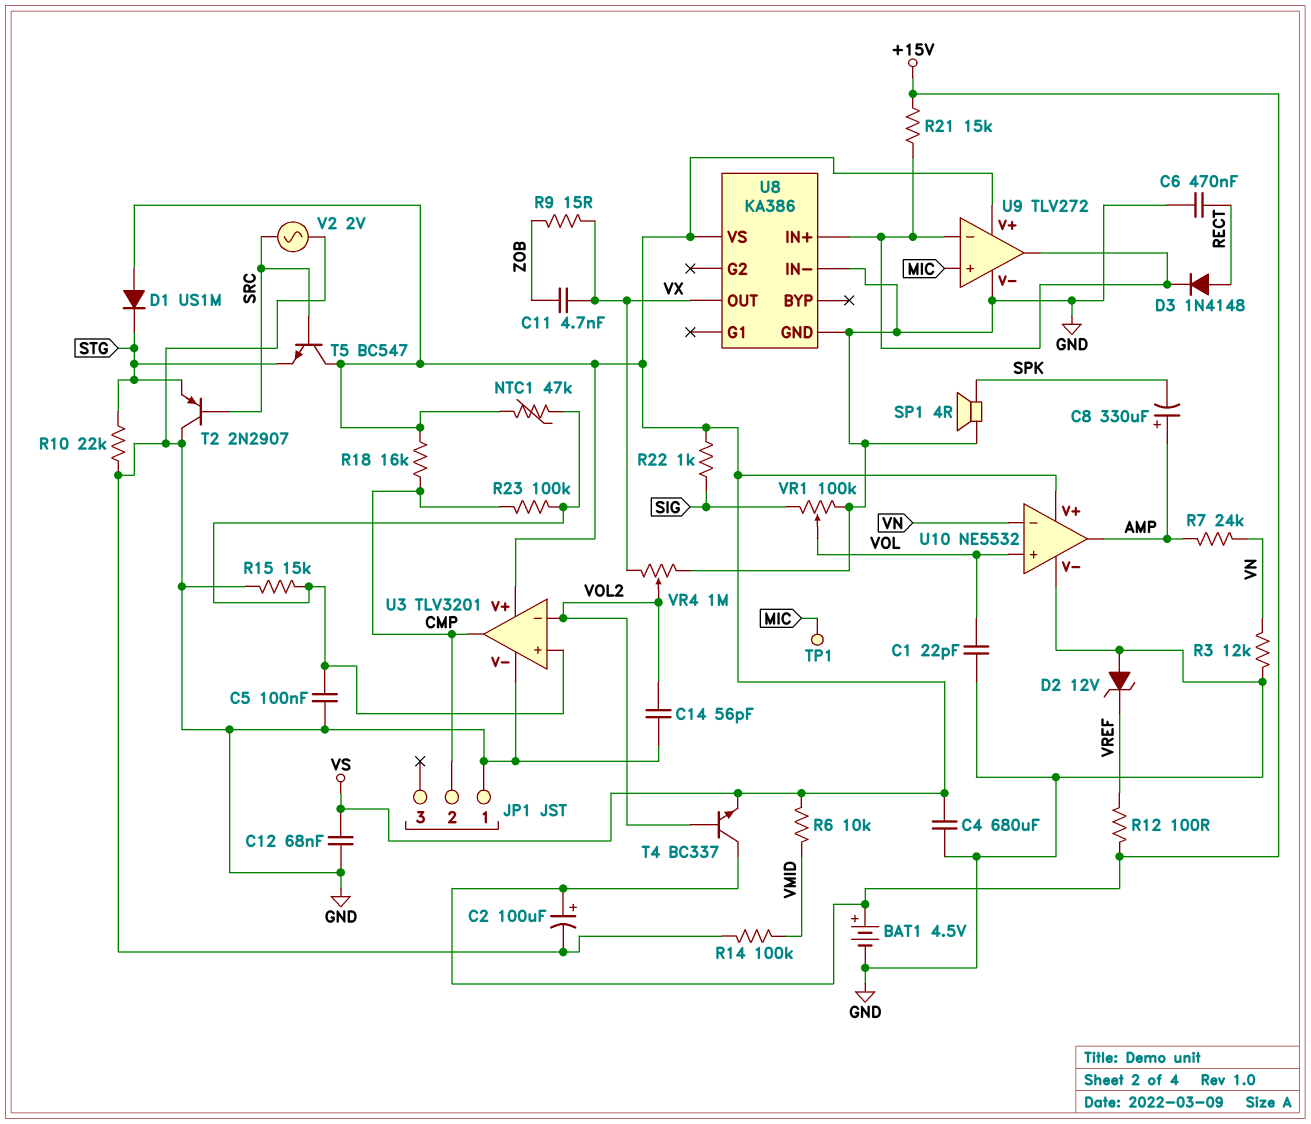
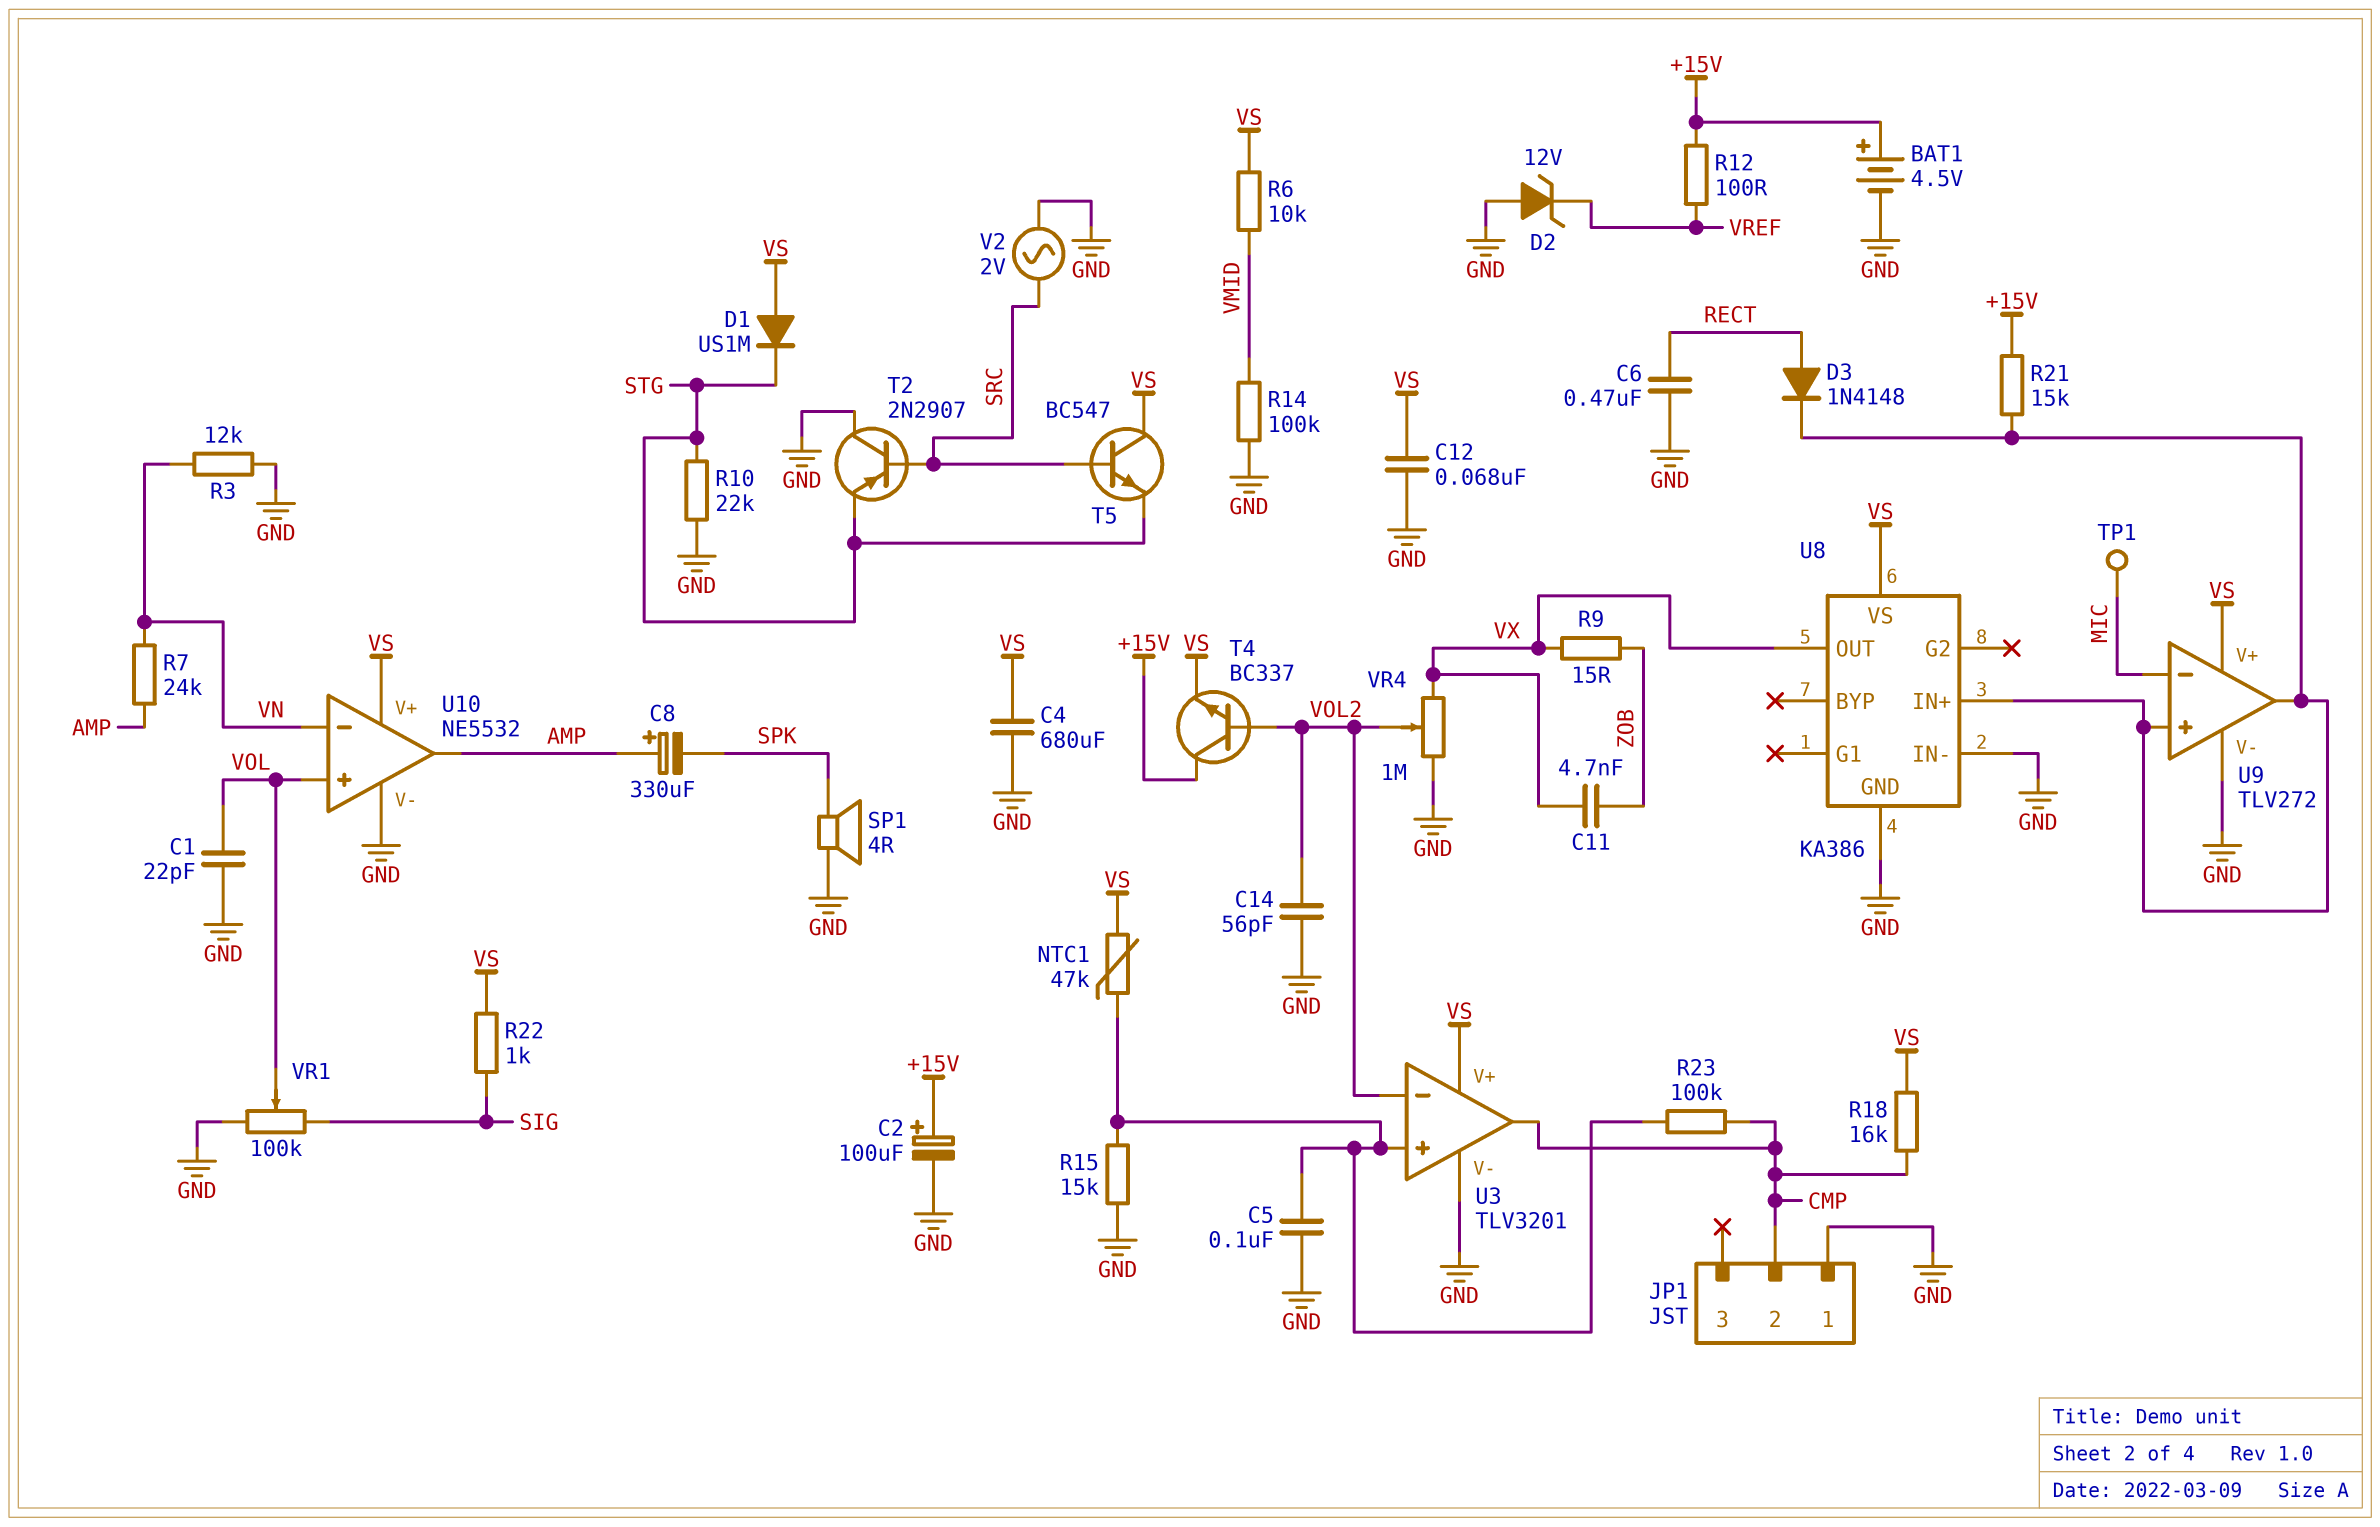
U9 pin in+: MIC -> U8/IN+
U9 pin in-: U8/IN+ -> MIC

